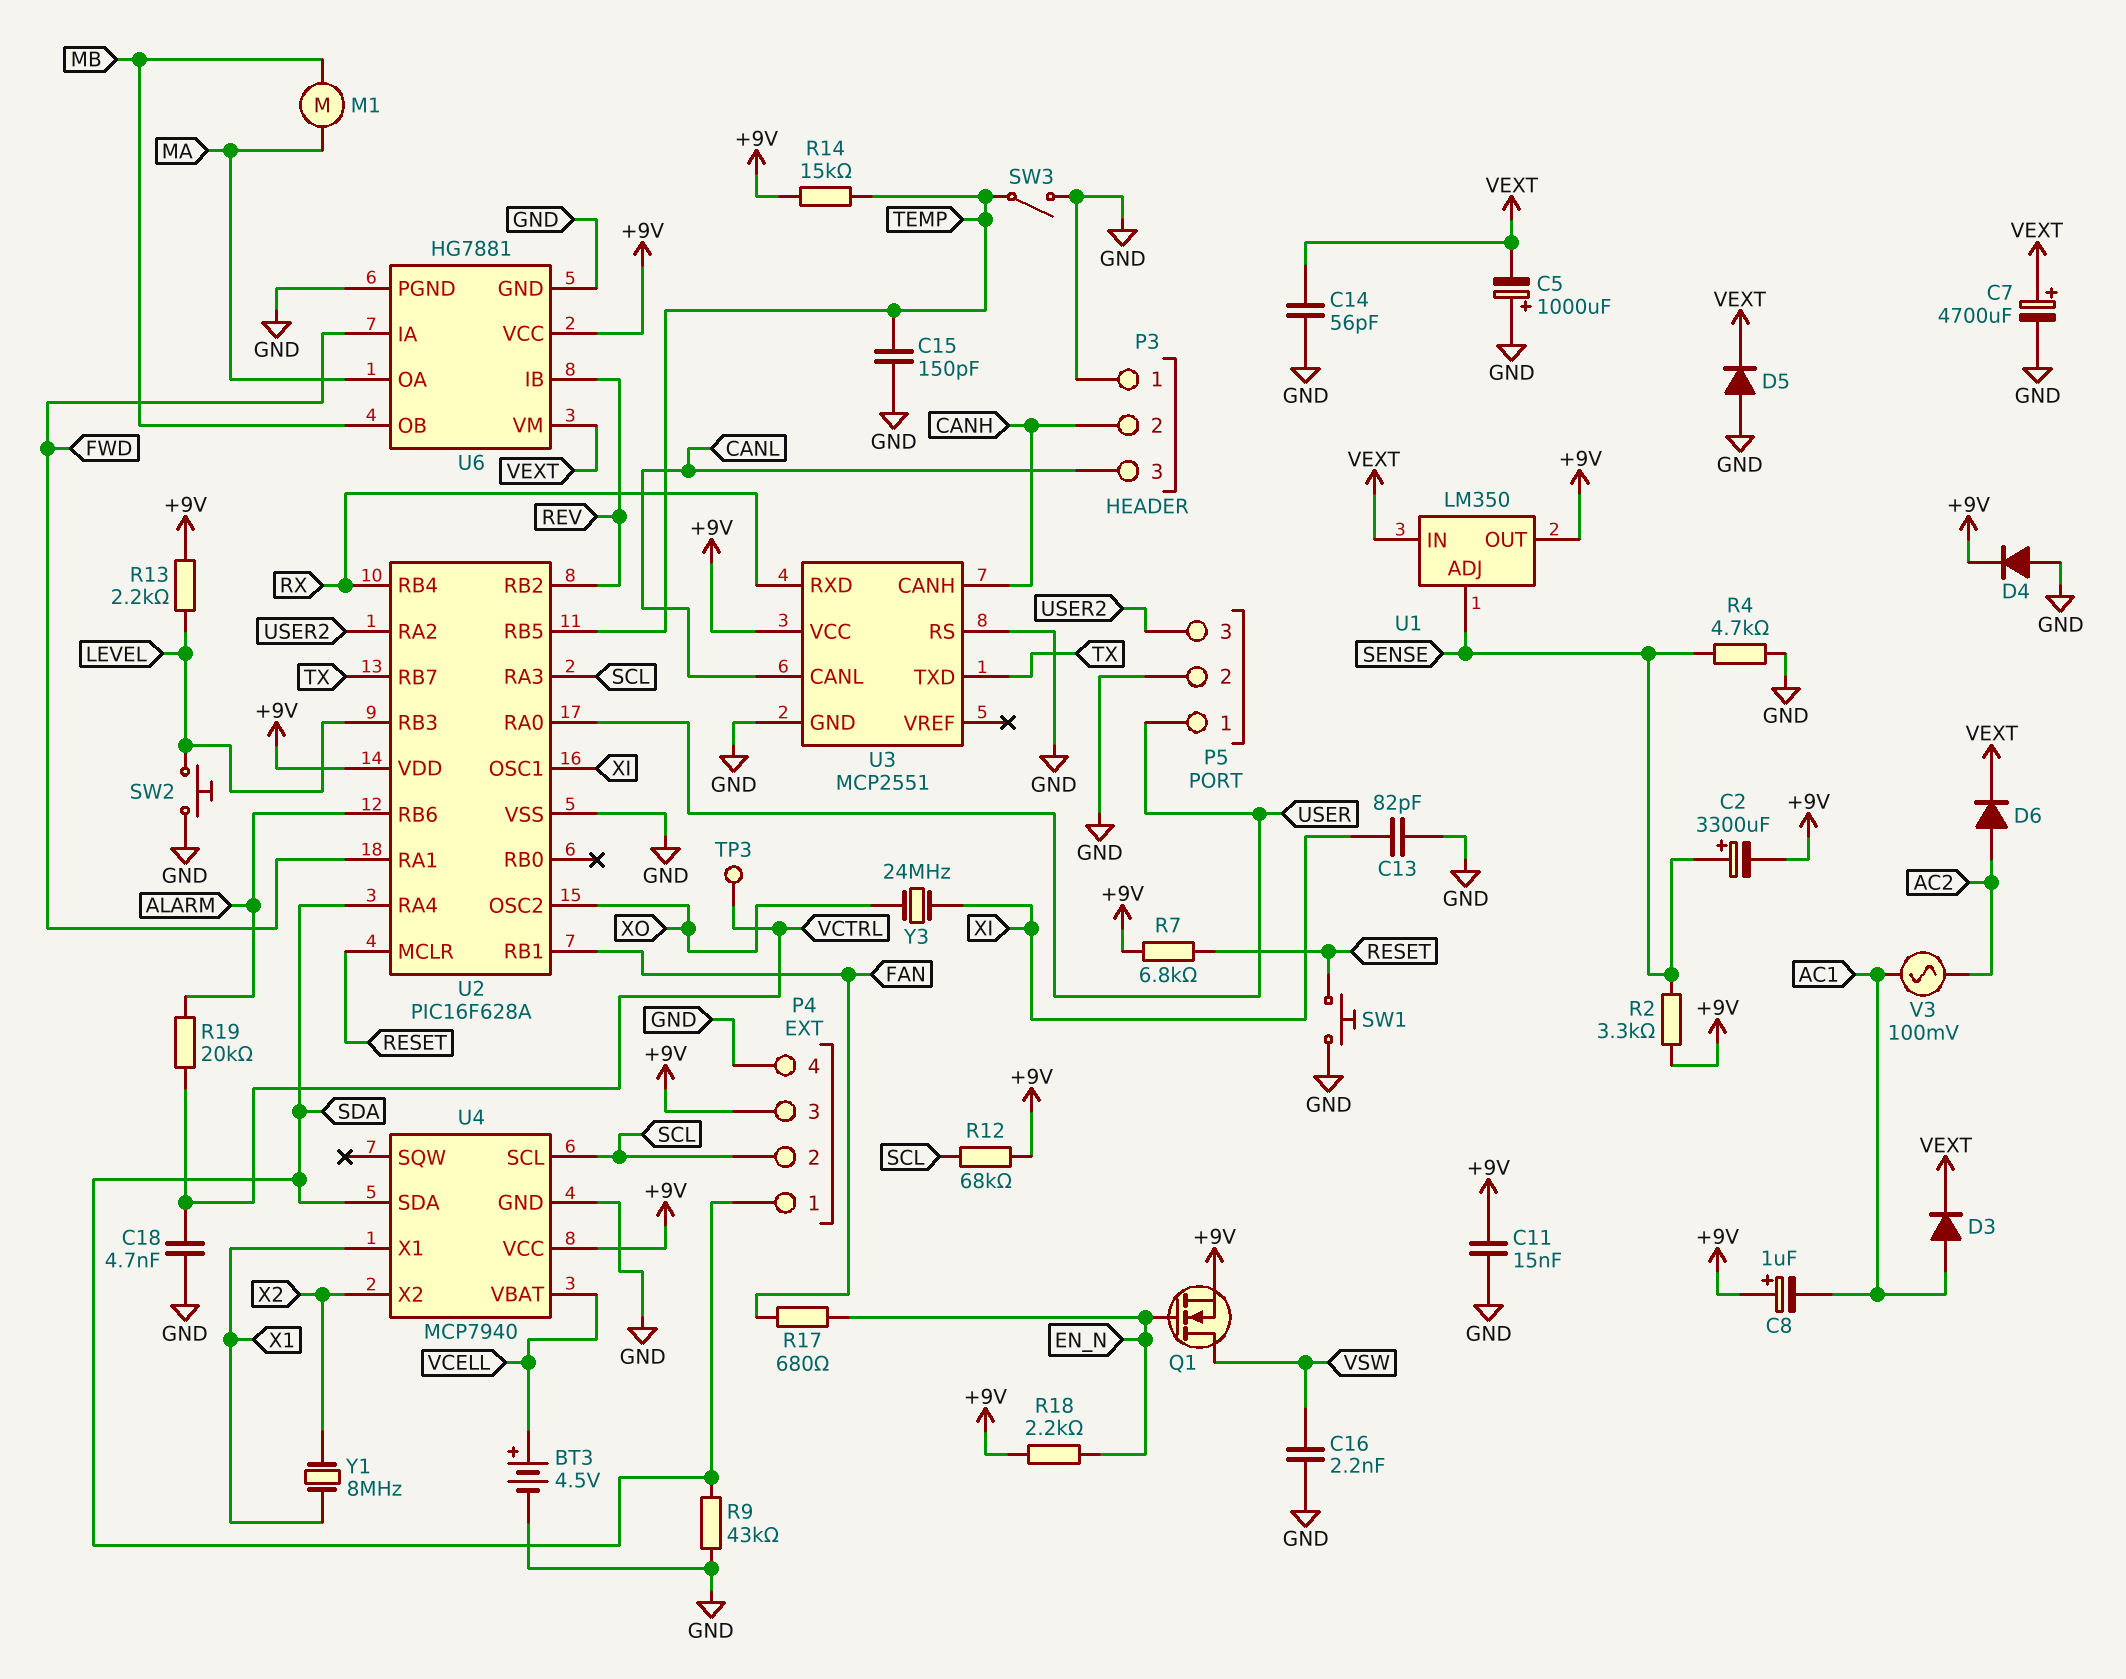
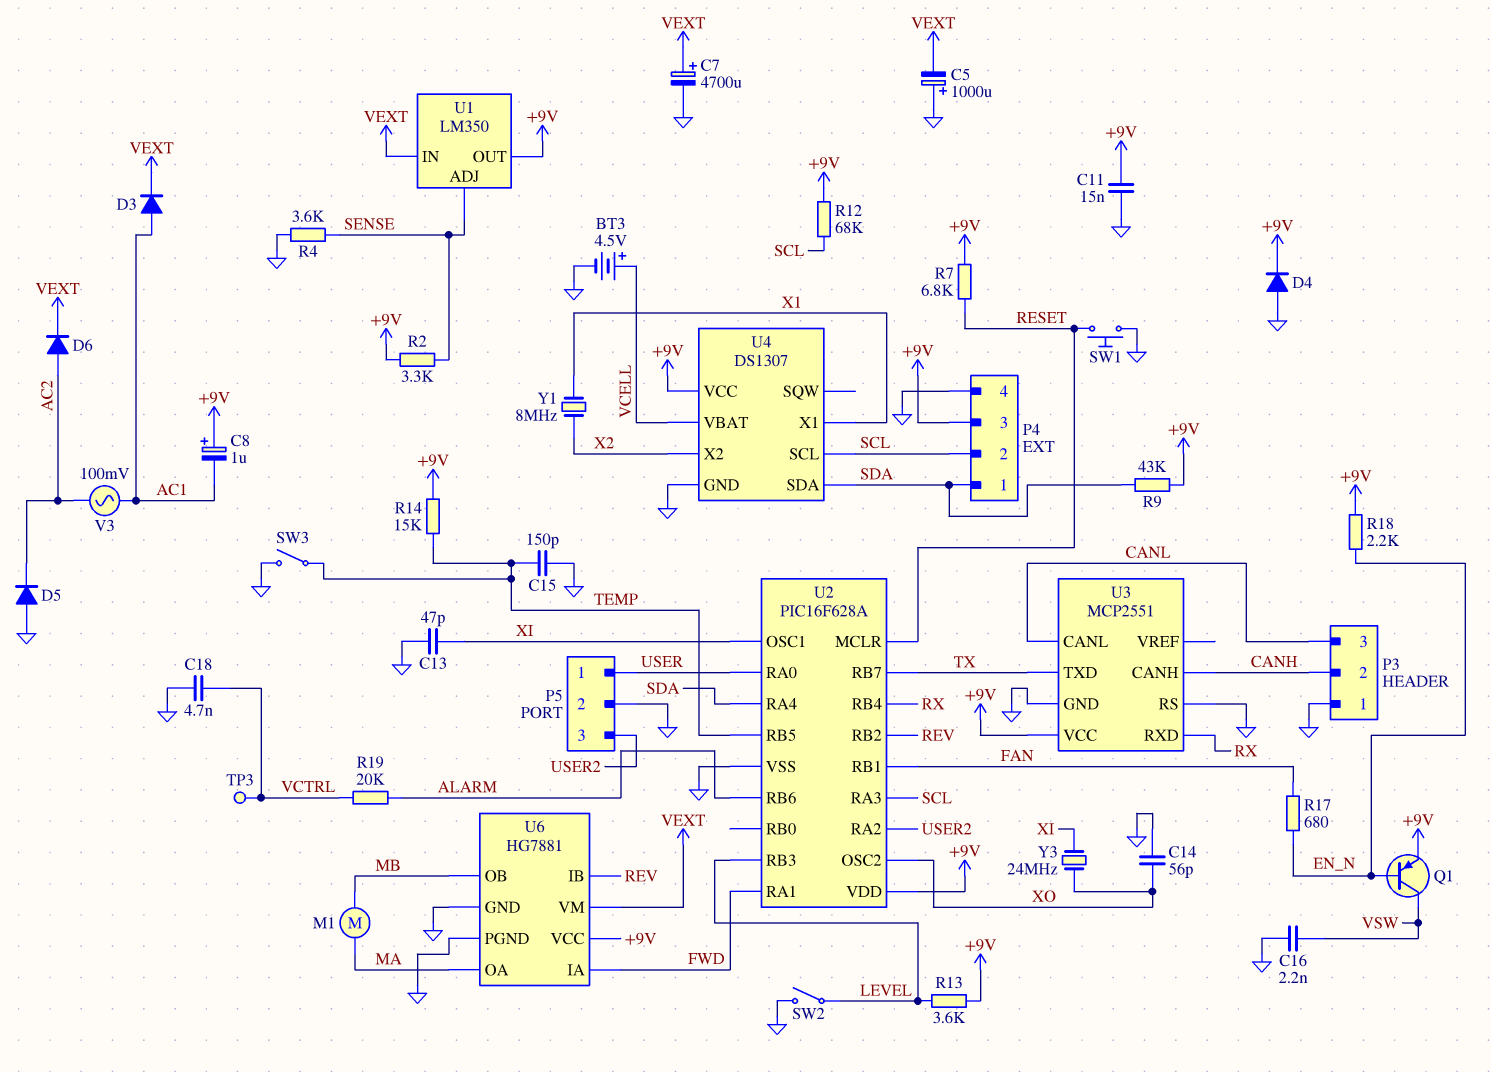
C2: 3300uF (plus SENSE, minus +9V) -> none
C13: 82pF (GND, XI) -> 47pF (GND, XI)
C14: 56pF (GND, VEXT) -> 56pF (GND, XO)
D5: diode (A GND, K VEXT) -> diode (A GND, K AC2)
Q1: NMOS (G EN_N, D VSW, S +9V) -> PNP (B EN_N, C VSW, E +9V)
R4: 4.7k (GND, SENSE) -> 3.6k (GND, SENSE)
R9: 43k (GND, SDA) -> 43k (+9V, SDA)
R13: 2.2k (+9V, LEVEL) -> 3.6k (+9V, LEVEL)
SW2: button (GND, LEVEL) -> switch (GND, LEVEL)
U4: MCP7940 -> DS1307

